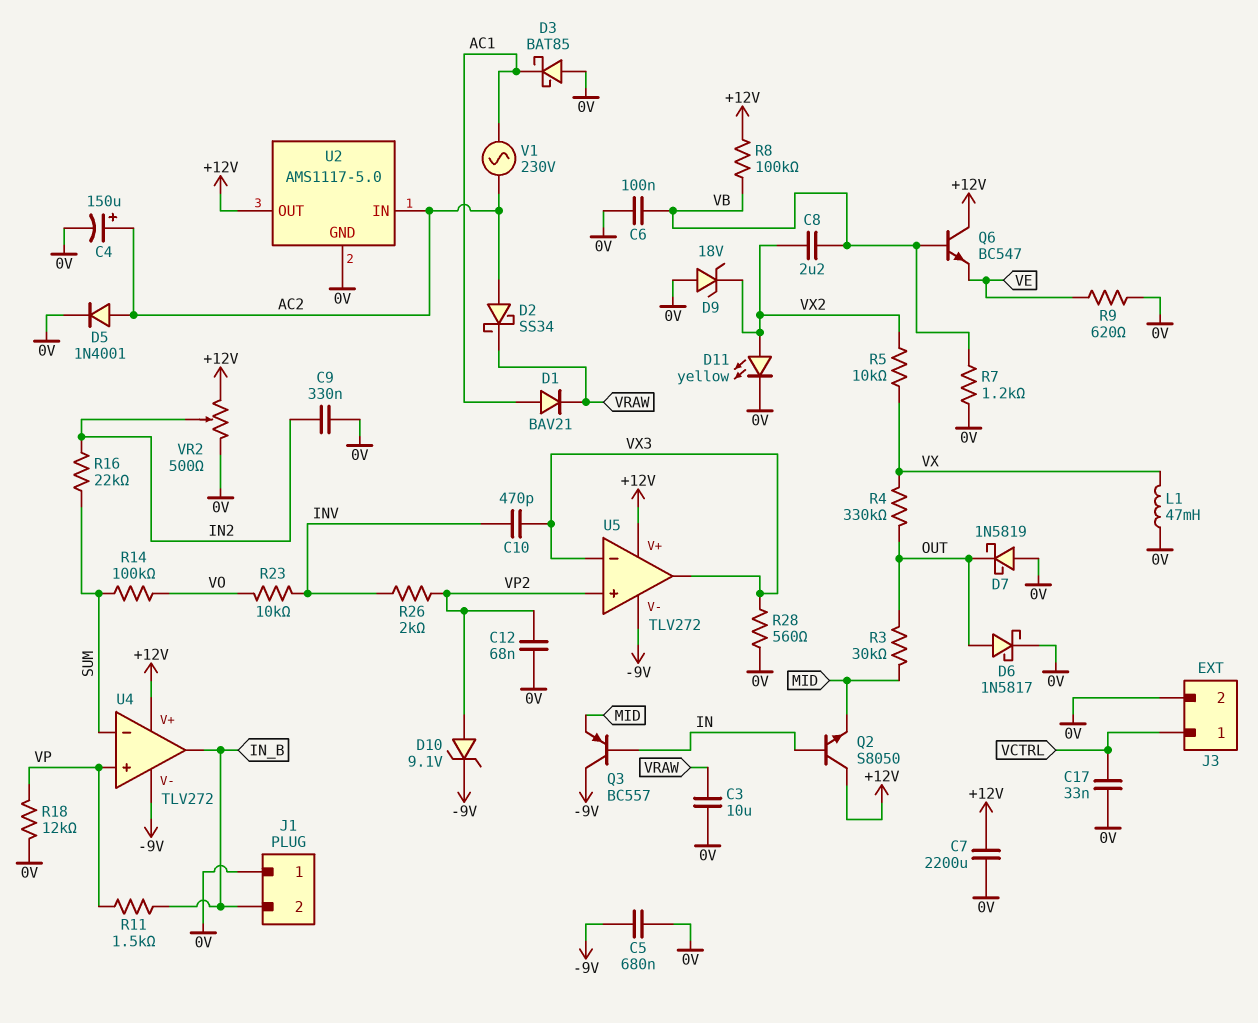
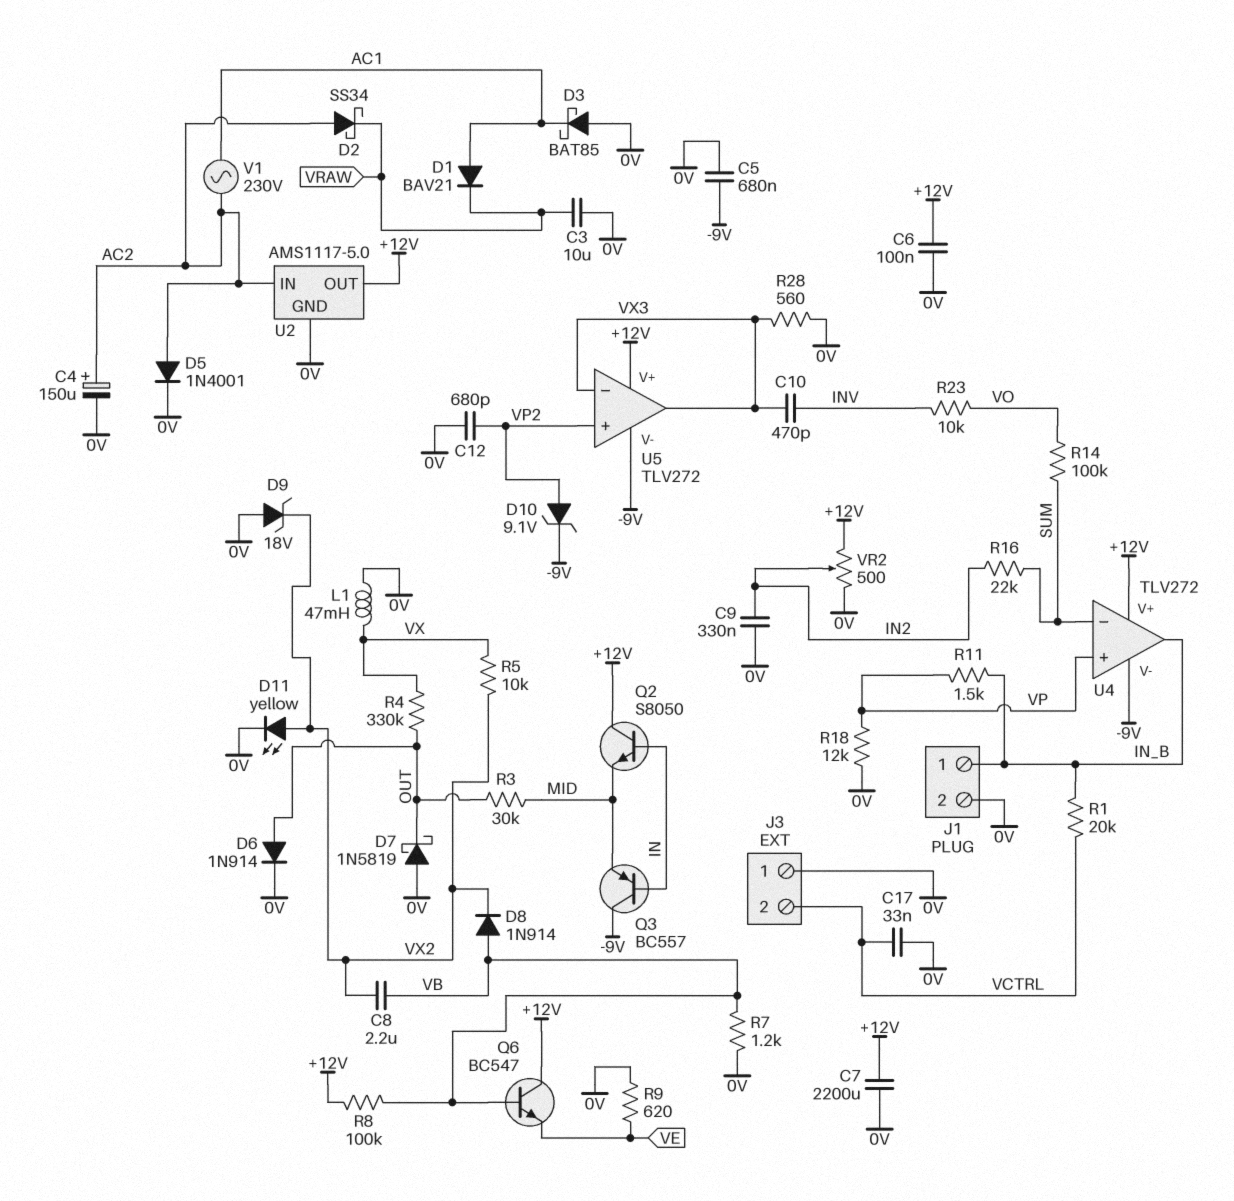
C6: 100nF (0V, VB) -> 100nF (+12V, 0V)
C12: 68nF (0V, VP2) -> 680pF (0V, VP2)
D6: schottky 1N5817 (A OUT, K 0V) -> diode 1N914 (A OUT, K 0V)
D8: none -> diode 1N914 (A VB, K VX2)
J1 pin 1: 0V -> IN_B
J1 pin 2: IN_B -> 0V
J3 pin 1: VCTRL -> 0V
J3 pin 2: 0V -> VCTRL
R1: none -> 20k (IN_B, VCTRL)
R26: 2k (INV, VP2) -> none

